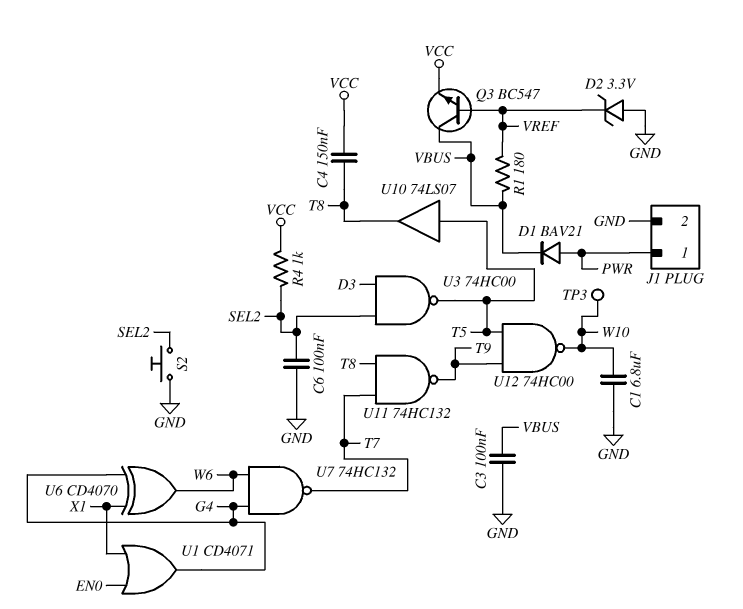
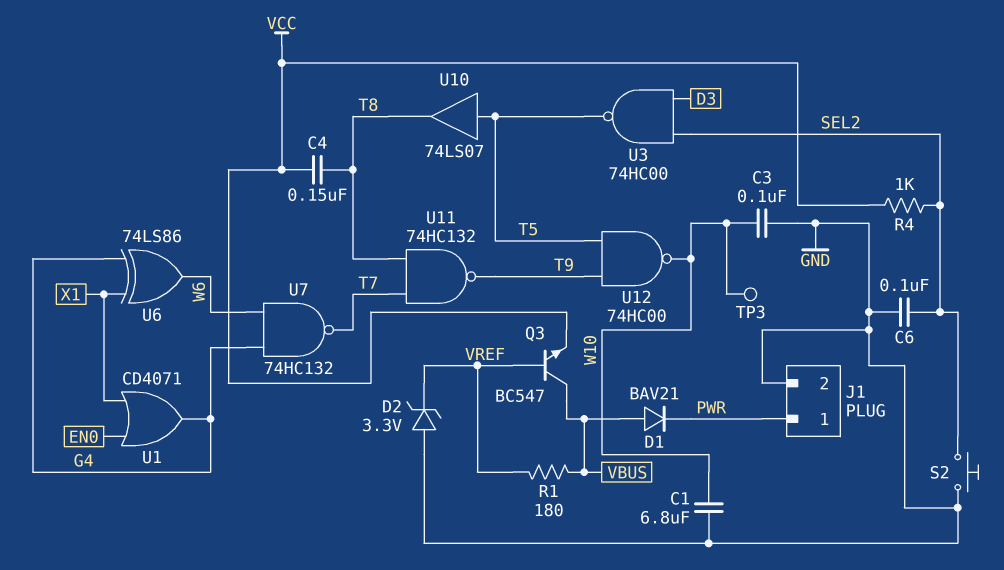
C3: 100nF (GND, VBUS) -> 100nF (GND, W10)
D1: diode BAV21 (A PWR, K VBUS) -> diode BAV21 (A VBUS, K PWR)
U6: XOR CD4070 (in G4, in X1, out W6) -> XOR 74LS86 (in G4, in X1, out W6)

